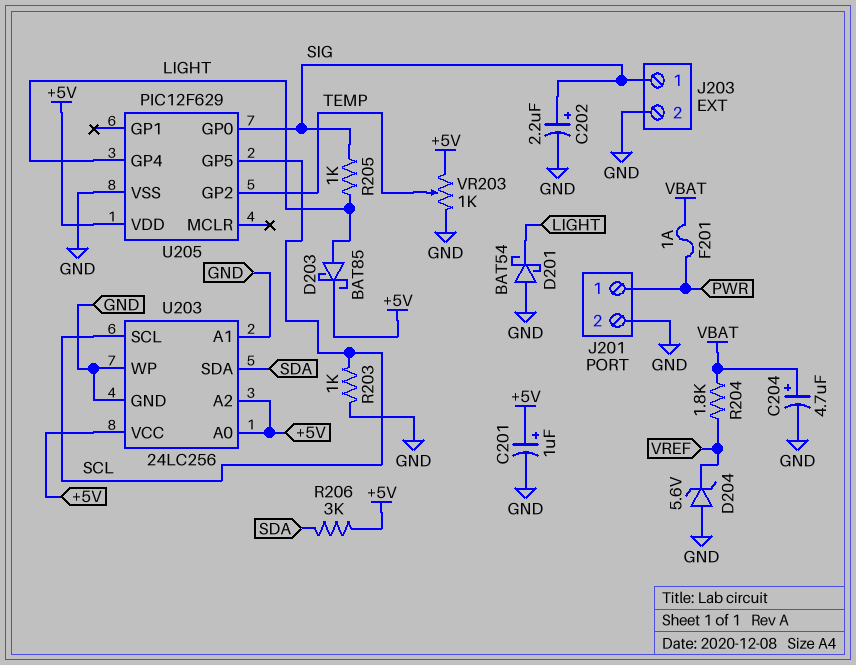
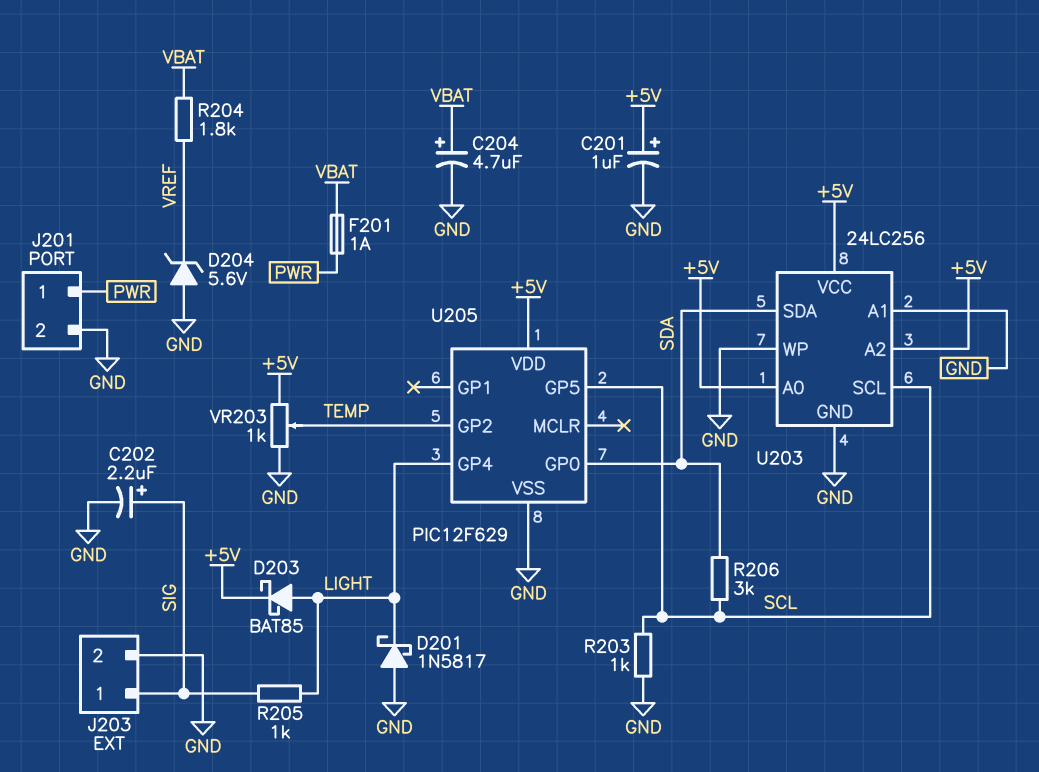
D201: schottky BAT54 (A GND, K LIGHT) -> schottky 1N5817 (A GND, K LIGHT)
R206: 3k (+5V, SDA) -> 3k (SCL, SDA)
U205 pin GP0: SIG -> SDA

